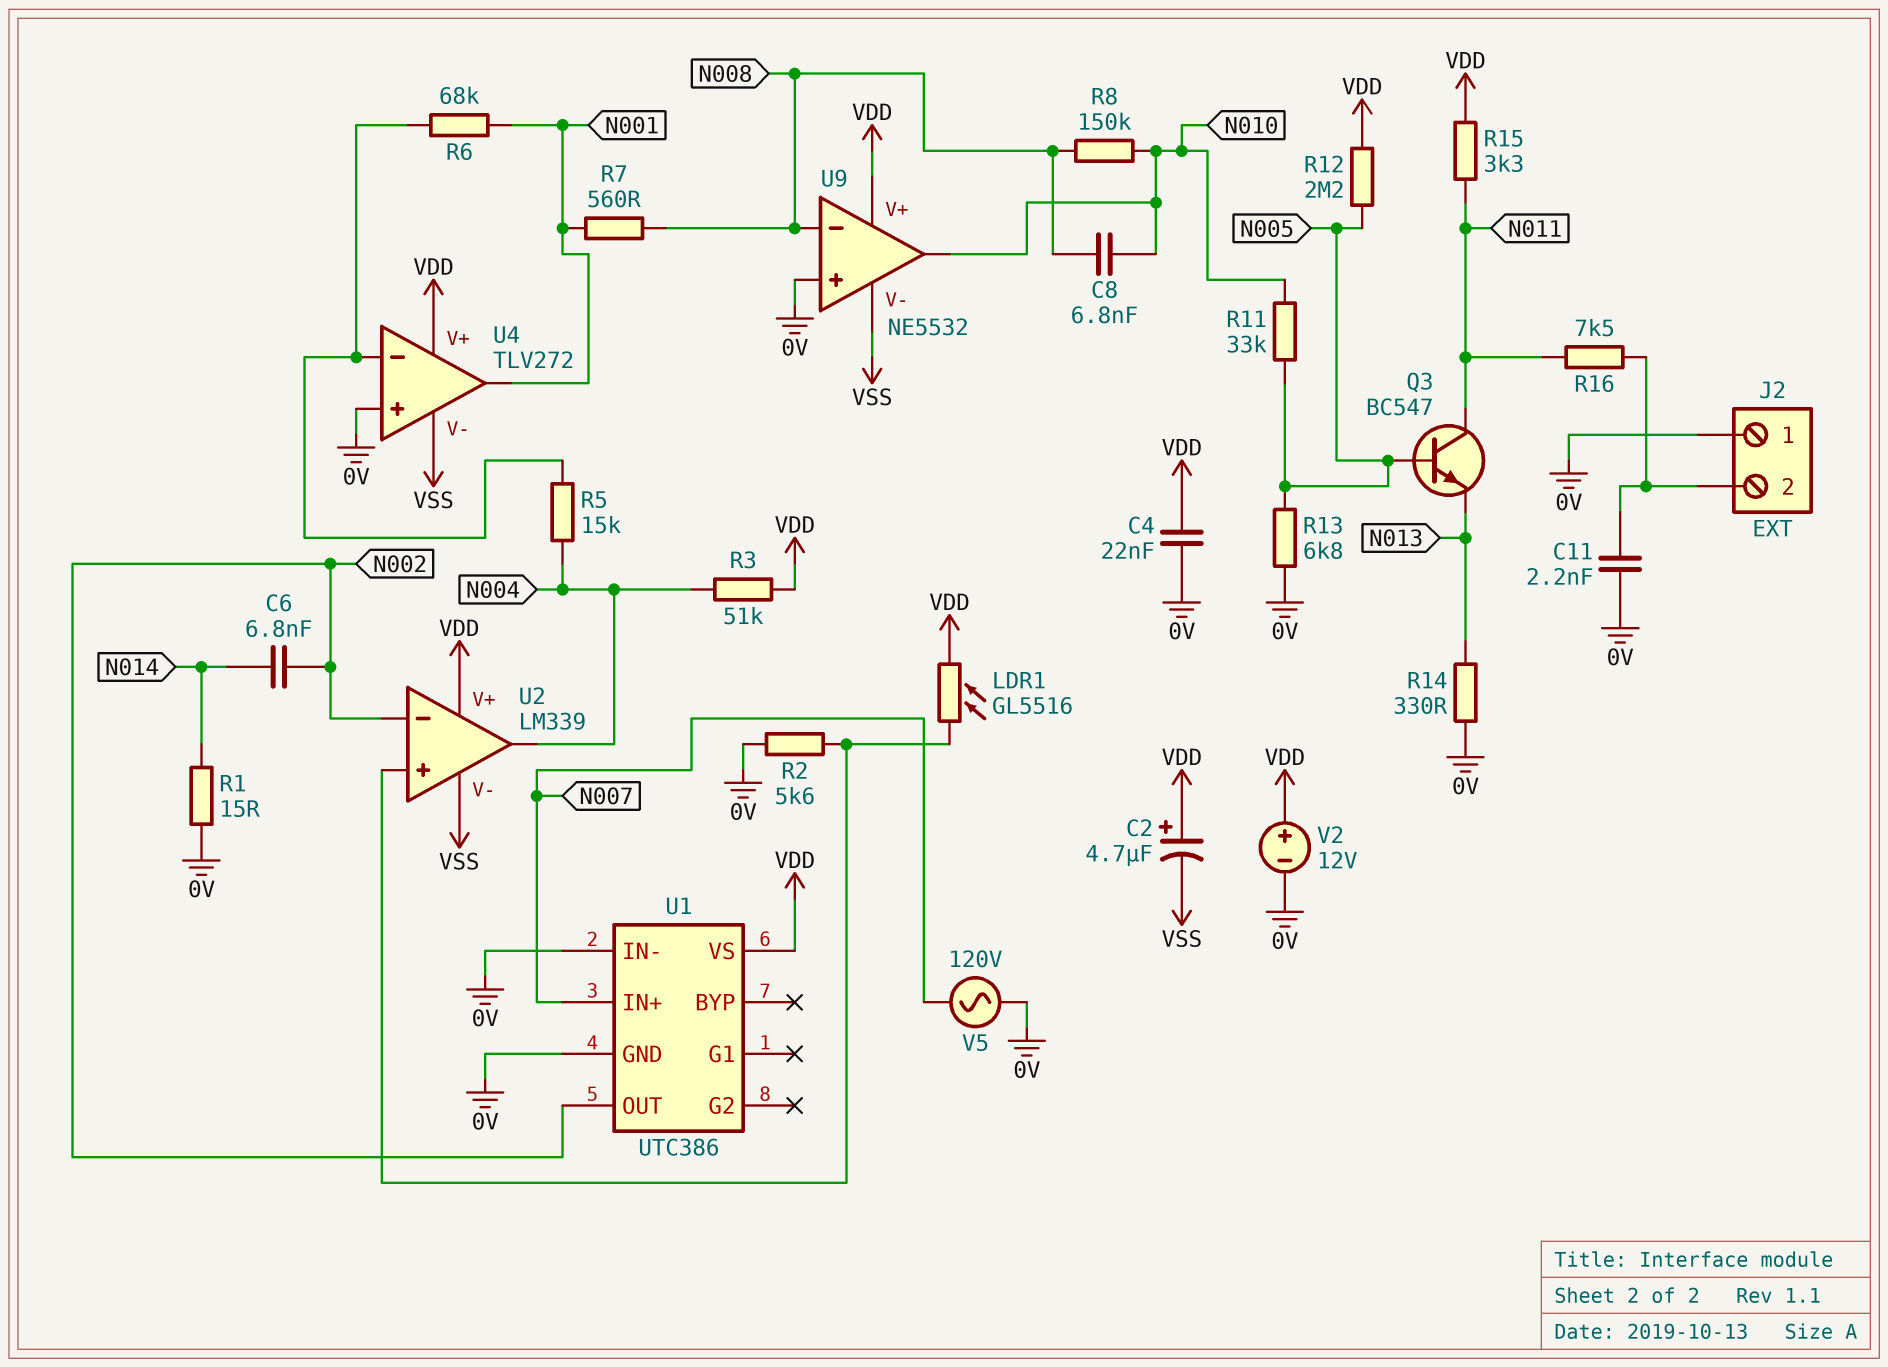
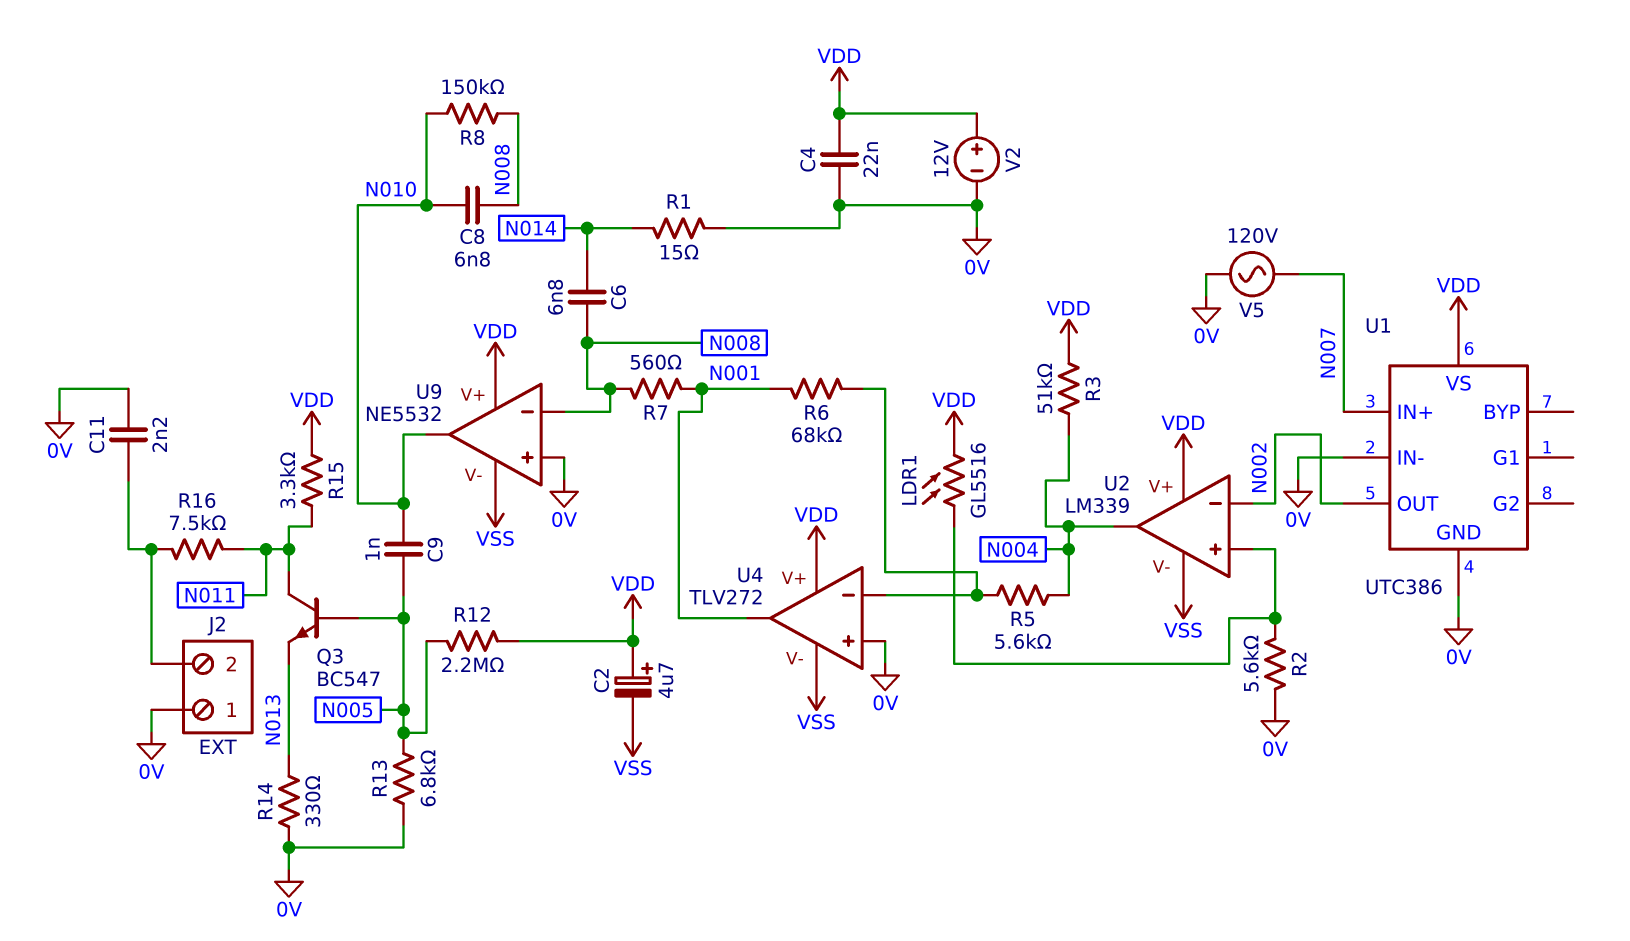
C6: 6.8nF (N002, N014) -> 6.8nF (N008, N014)
C9: none -> 1nF (N005, N010)
R5: 15k (N004, U4/in-) -> 5.6k (N004, U4/in-)
R11: 33k (N005, N010) -> none

